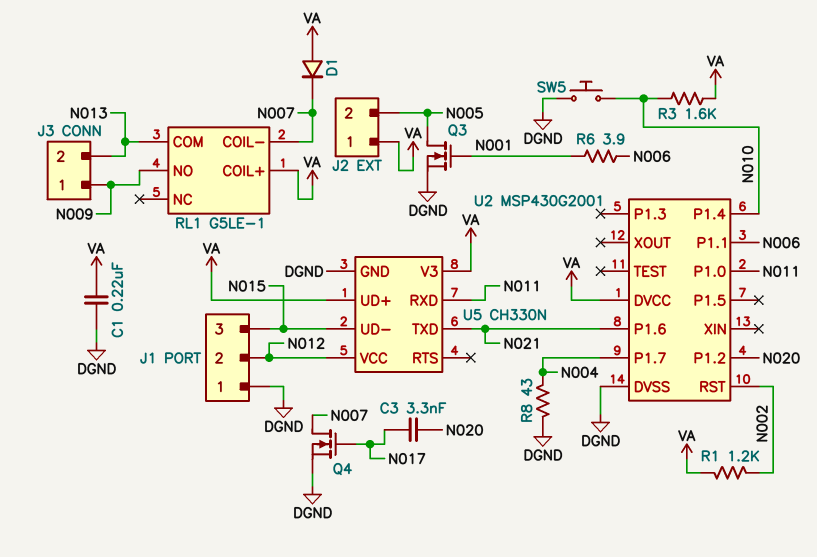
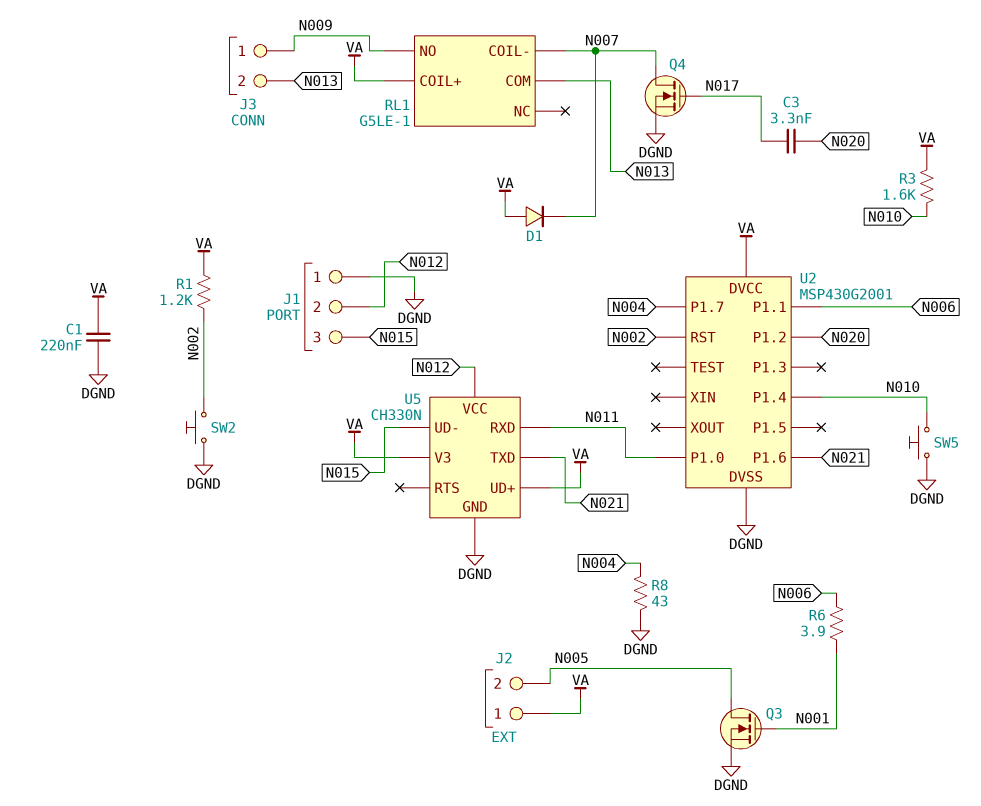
SW2: none -> button (DGND, N002)

